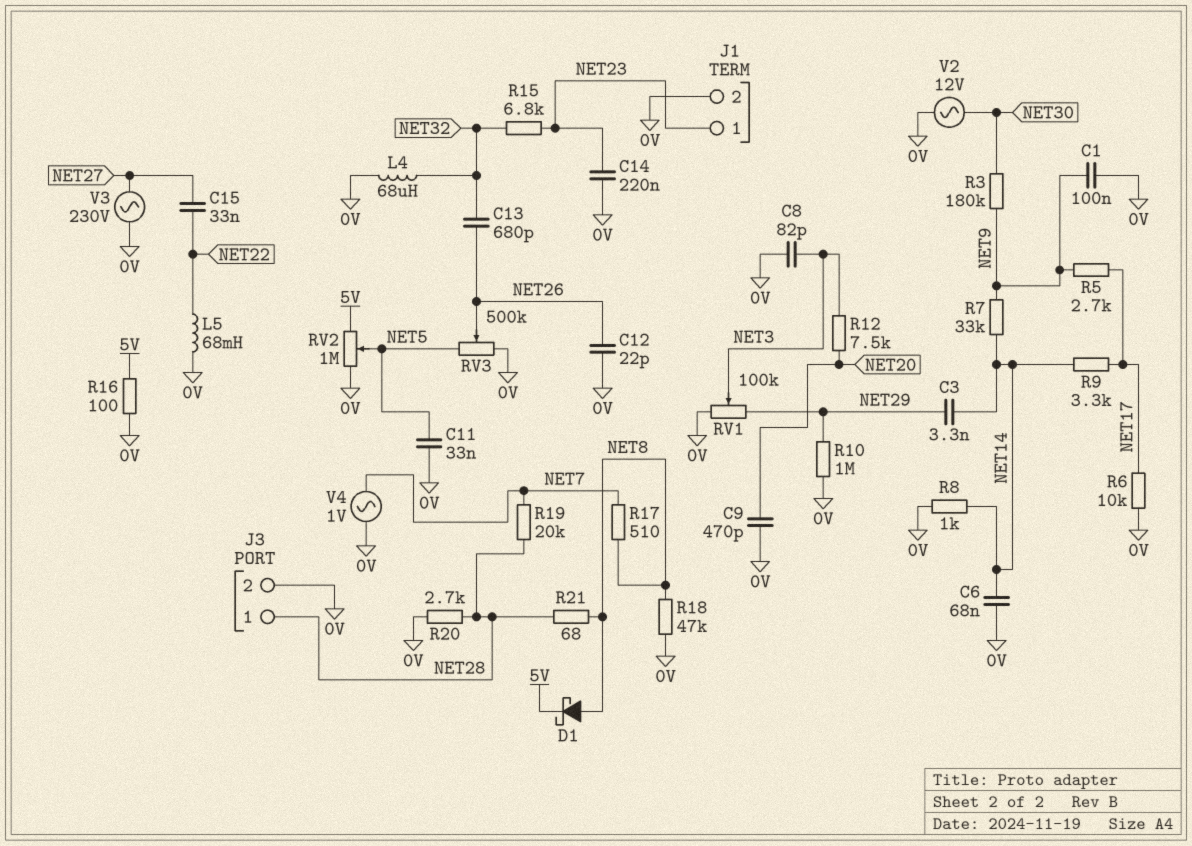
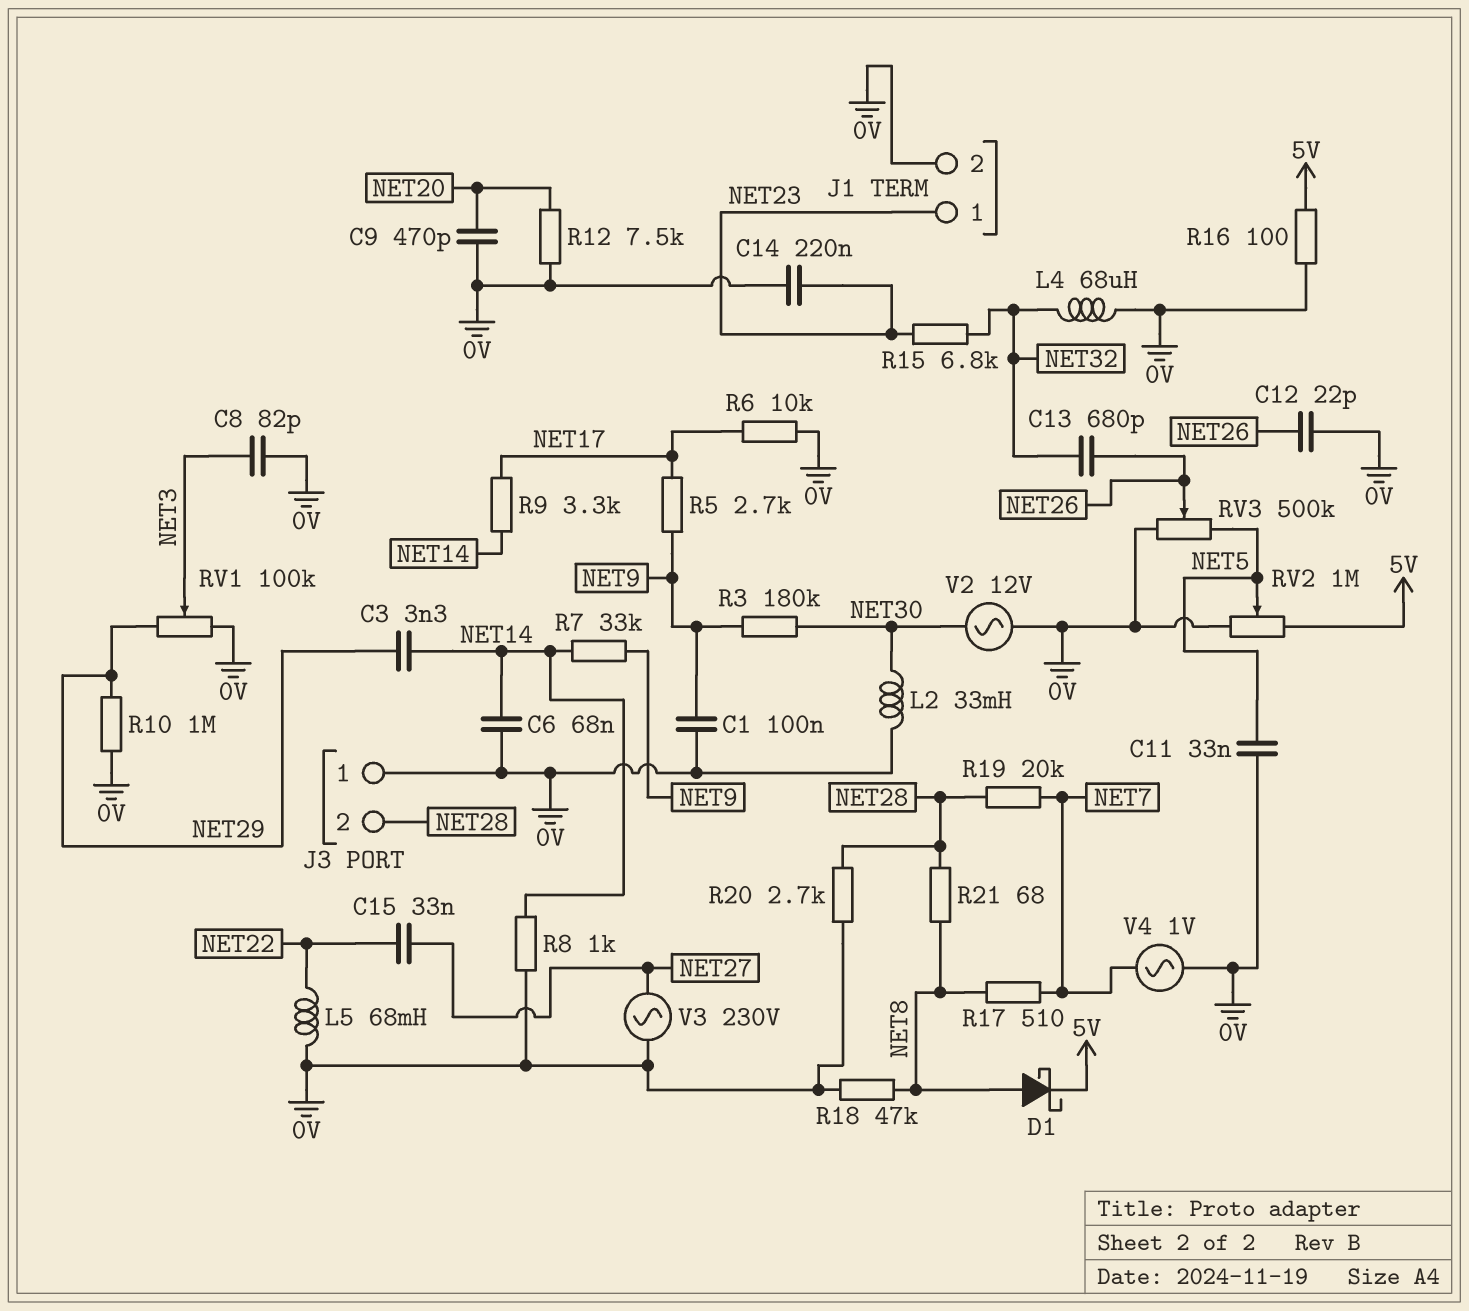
J3 pin 1: NET28 -> 0V
J3 pin 2: 0V -> NET28
L2: none -> 33mH (0V, NET30)
R12: 7.5k (NET3, NET20) -> 7.5k (0V, NET20)

